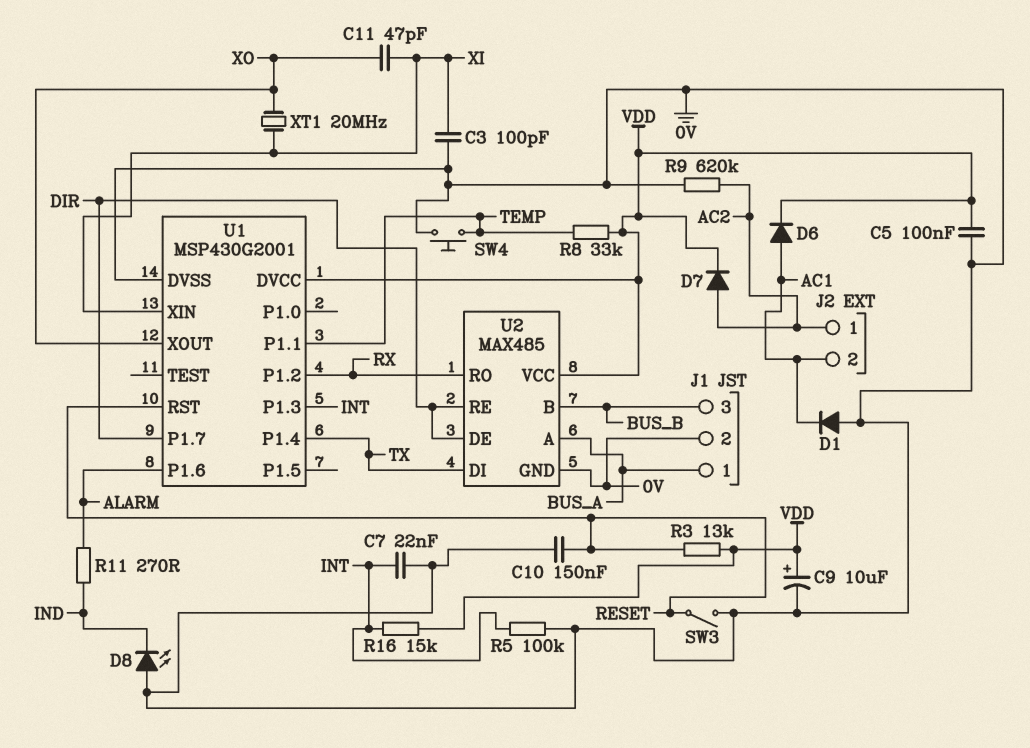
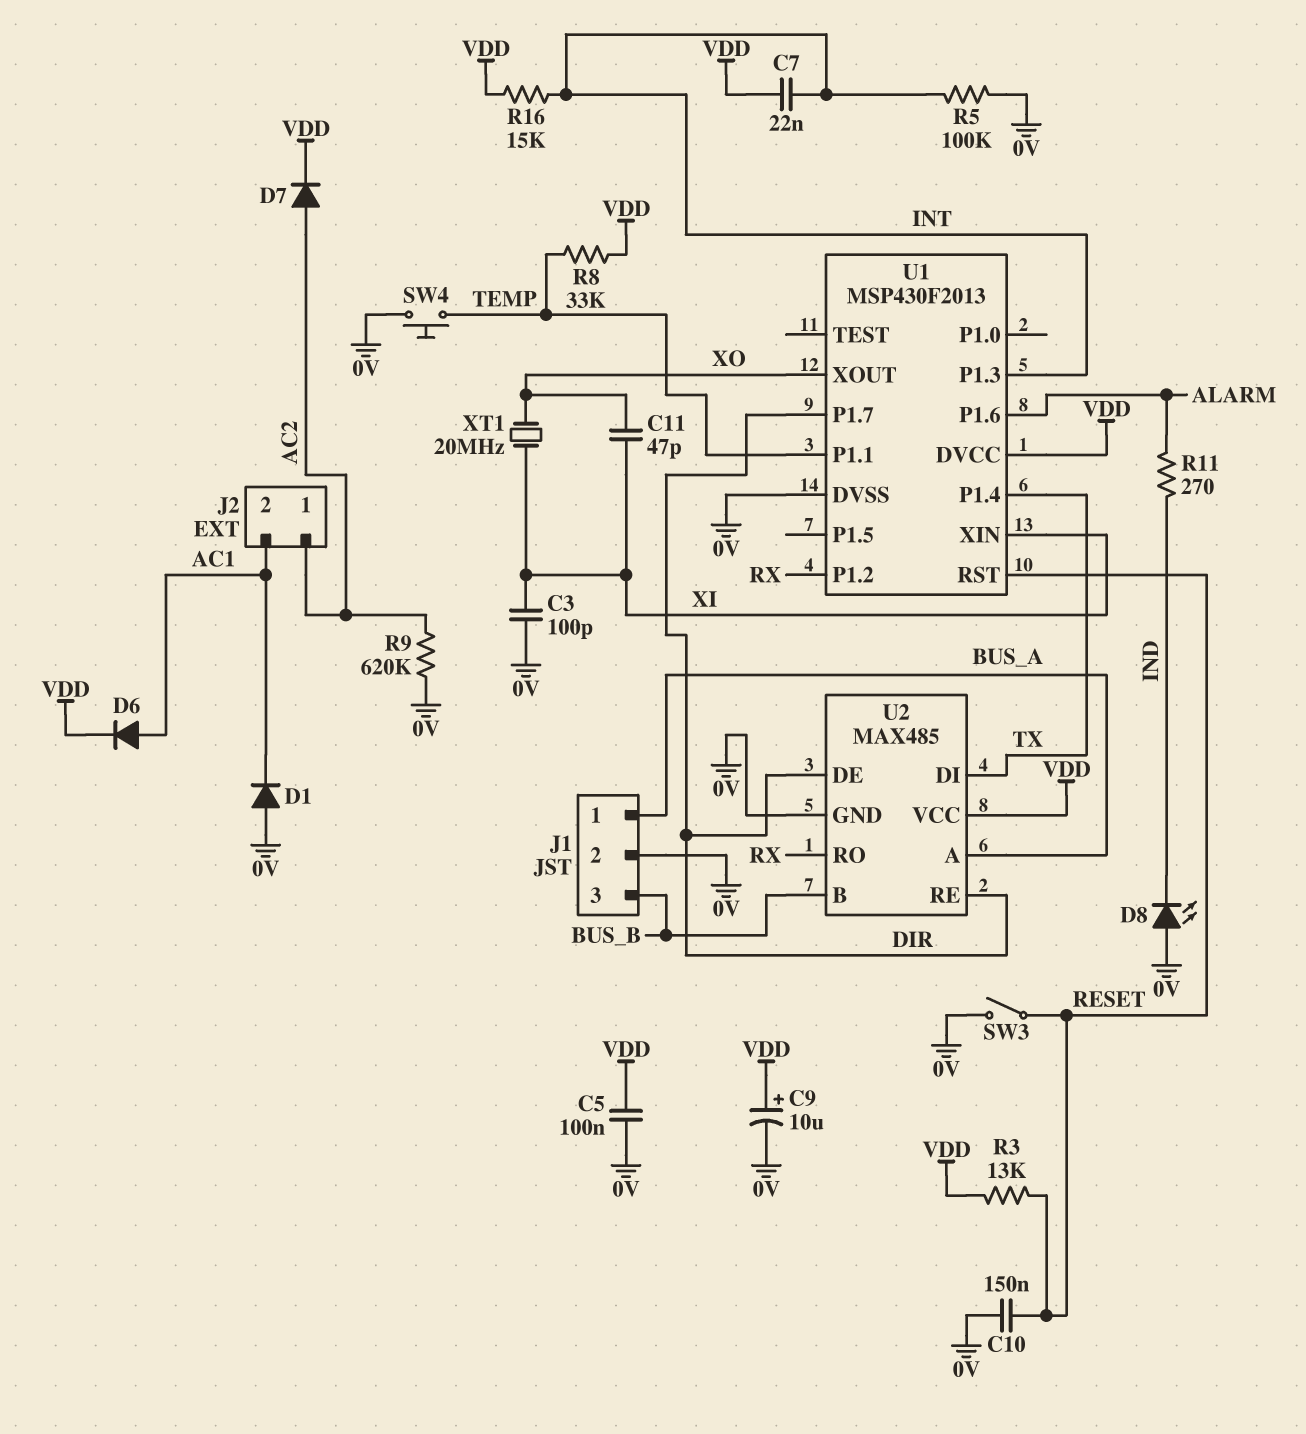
C7: 22nF (0V, INT) -> 22nF (INT, VDD)
U1: MSP430G2001 -> MSP430F2013

